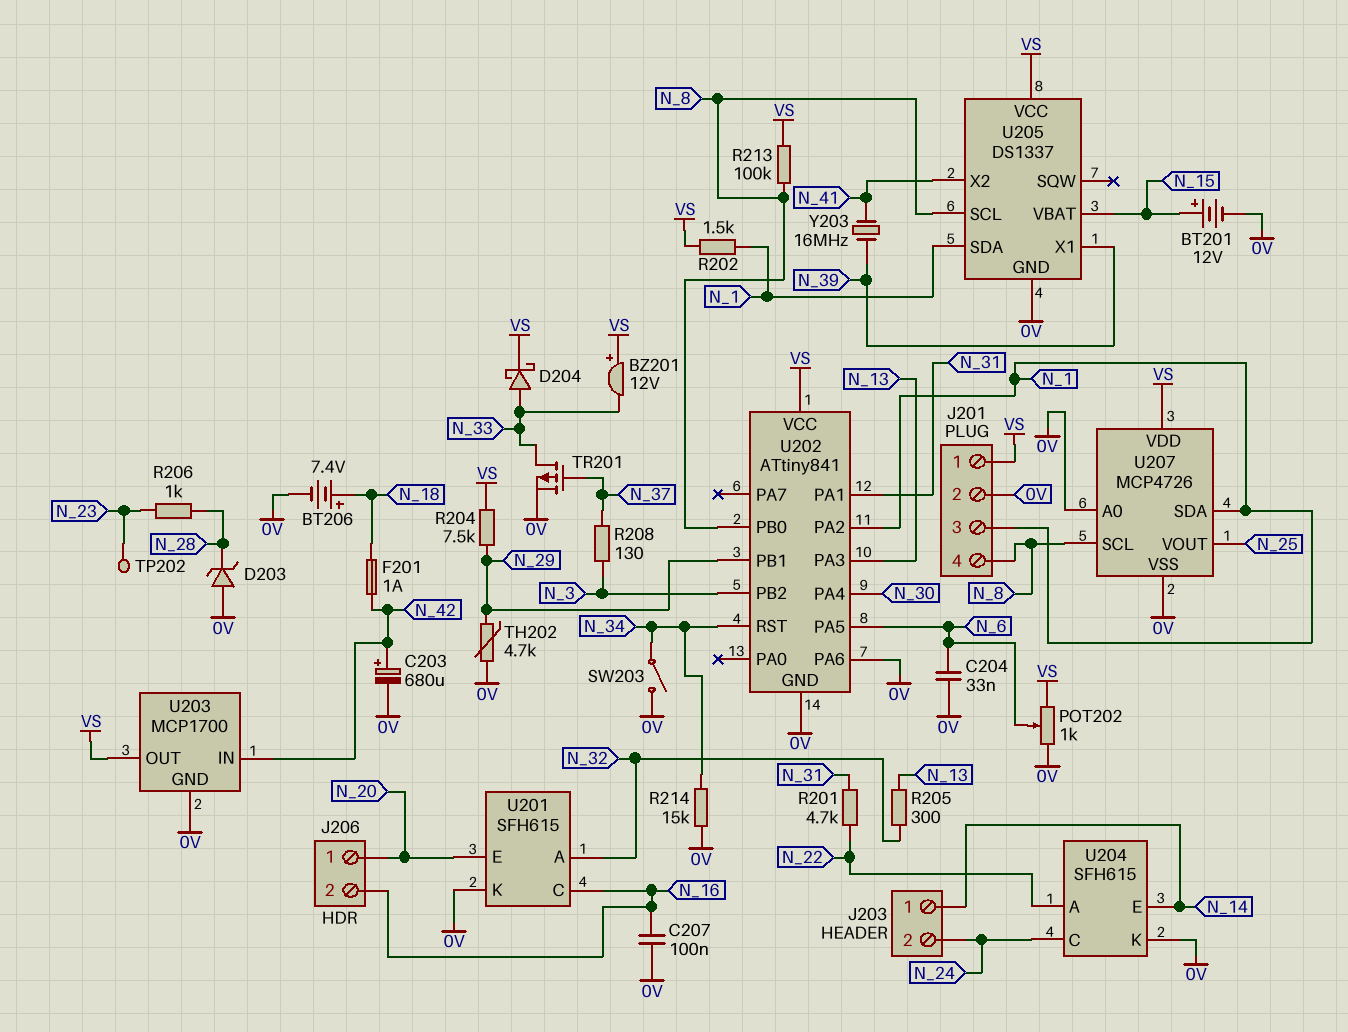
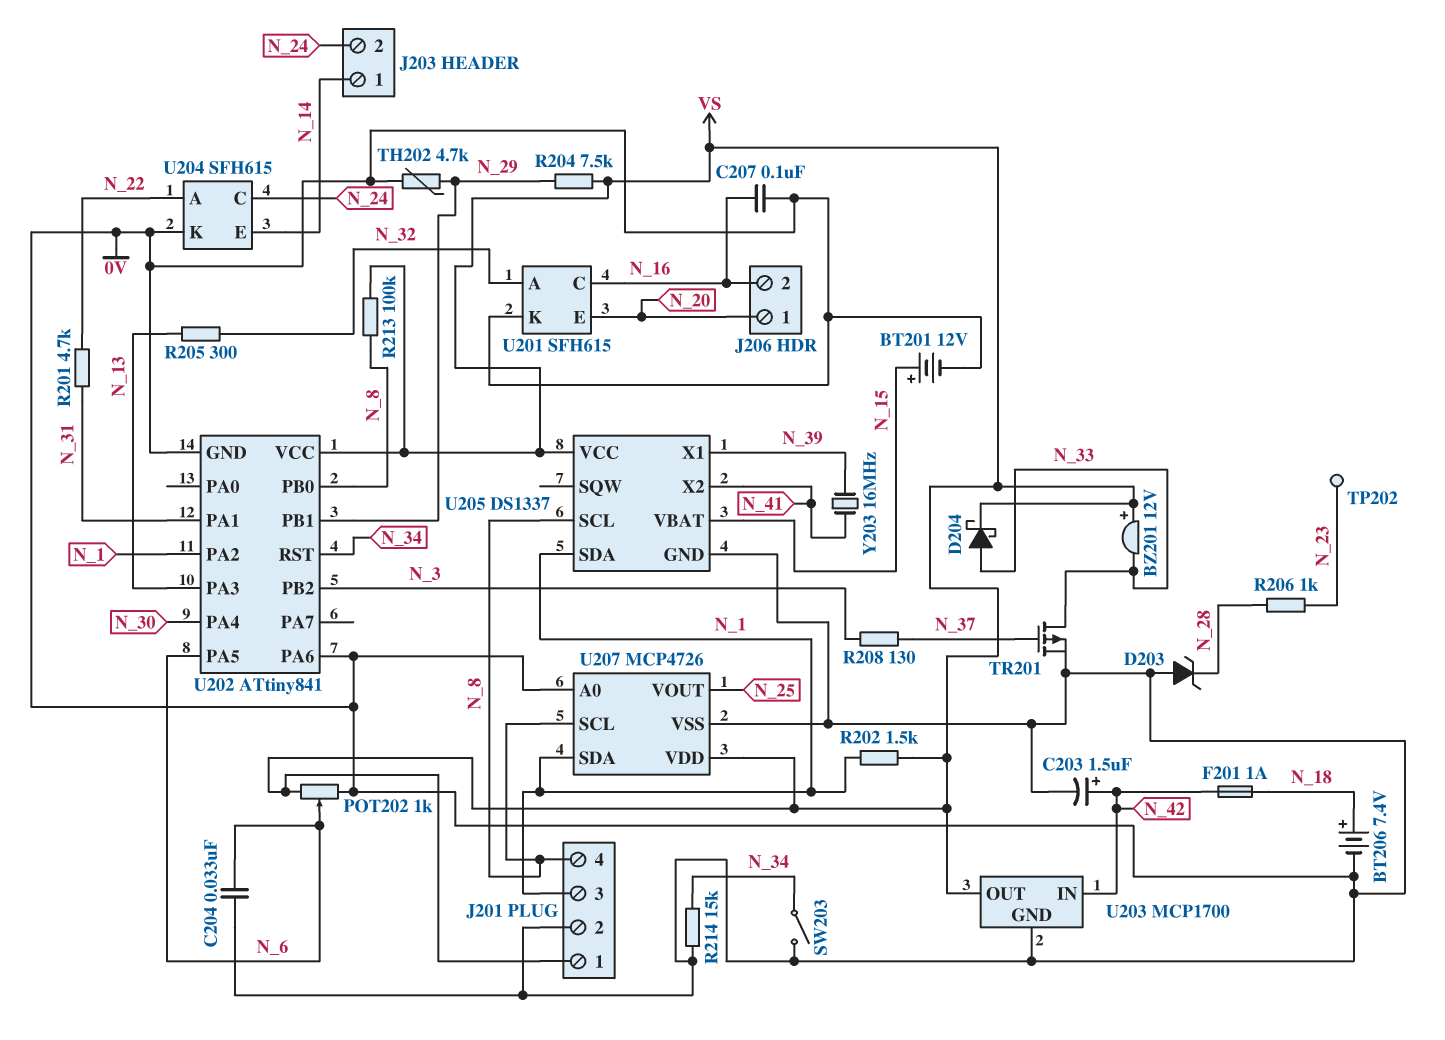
C203: 680uF (plus N_42, minus 0V) -> 1.5uF (plus N_42, minus 0V)

